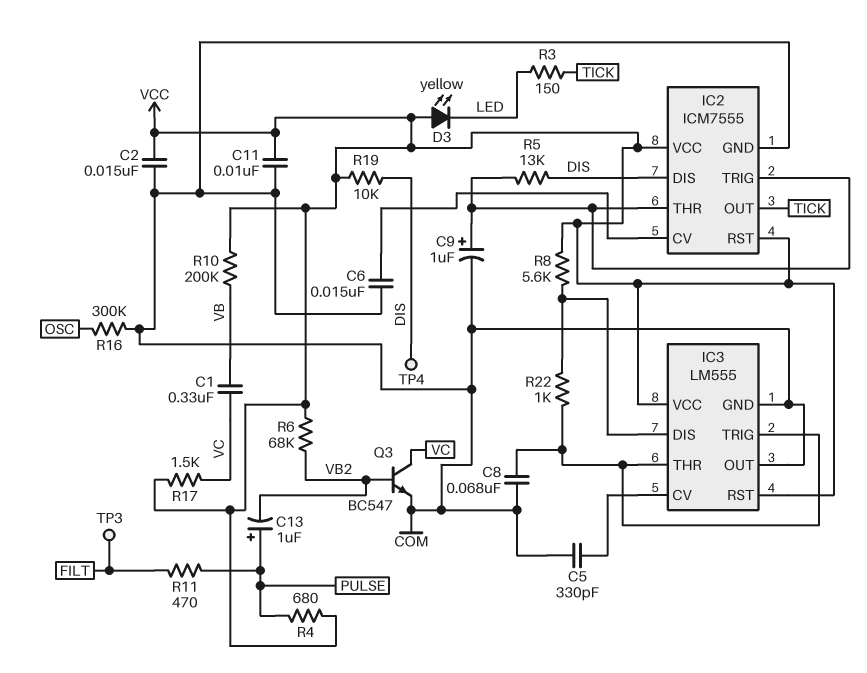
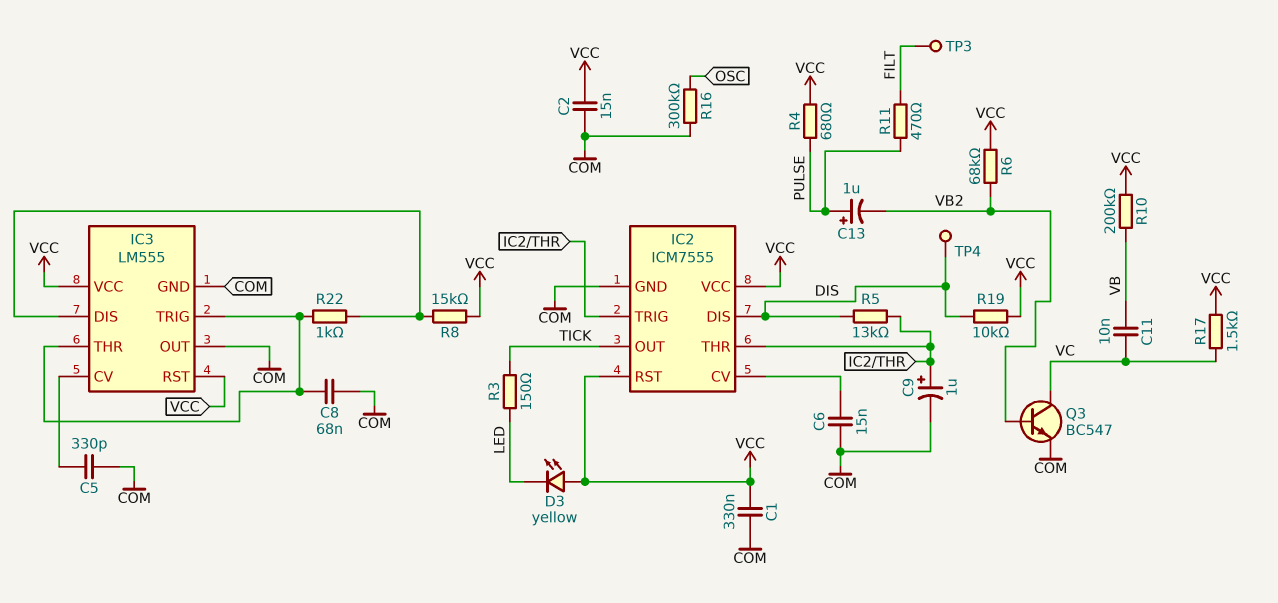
C1: 330nF (VB, VC) -> 330nF (COM, VCC)
C11: 10nF (COM, VCC) -> 10nF (VB, VC)
R8: 5.6k (IC3/DIS, VCC) -> 15k (IC3/DIS, VCC)

